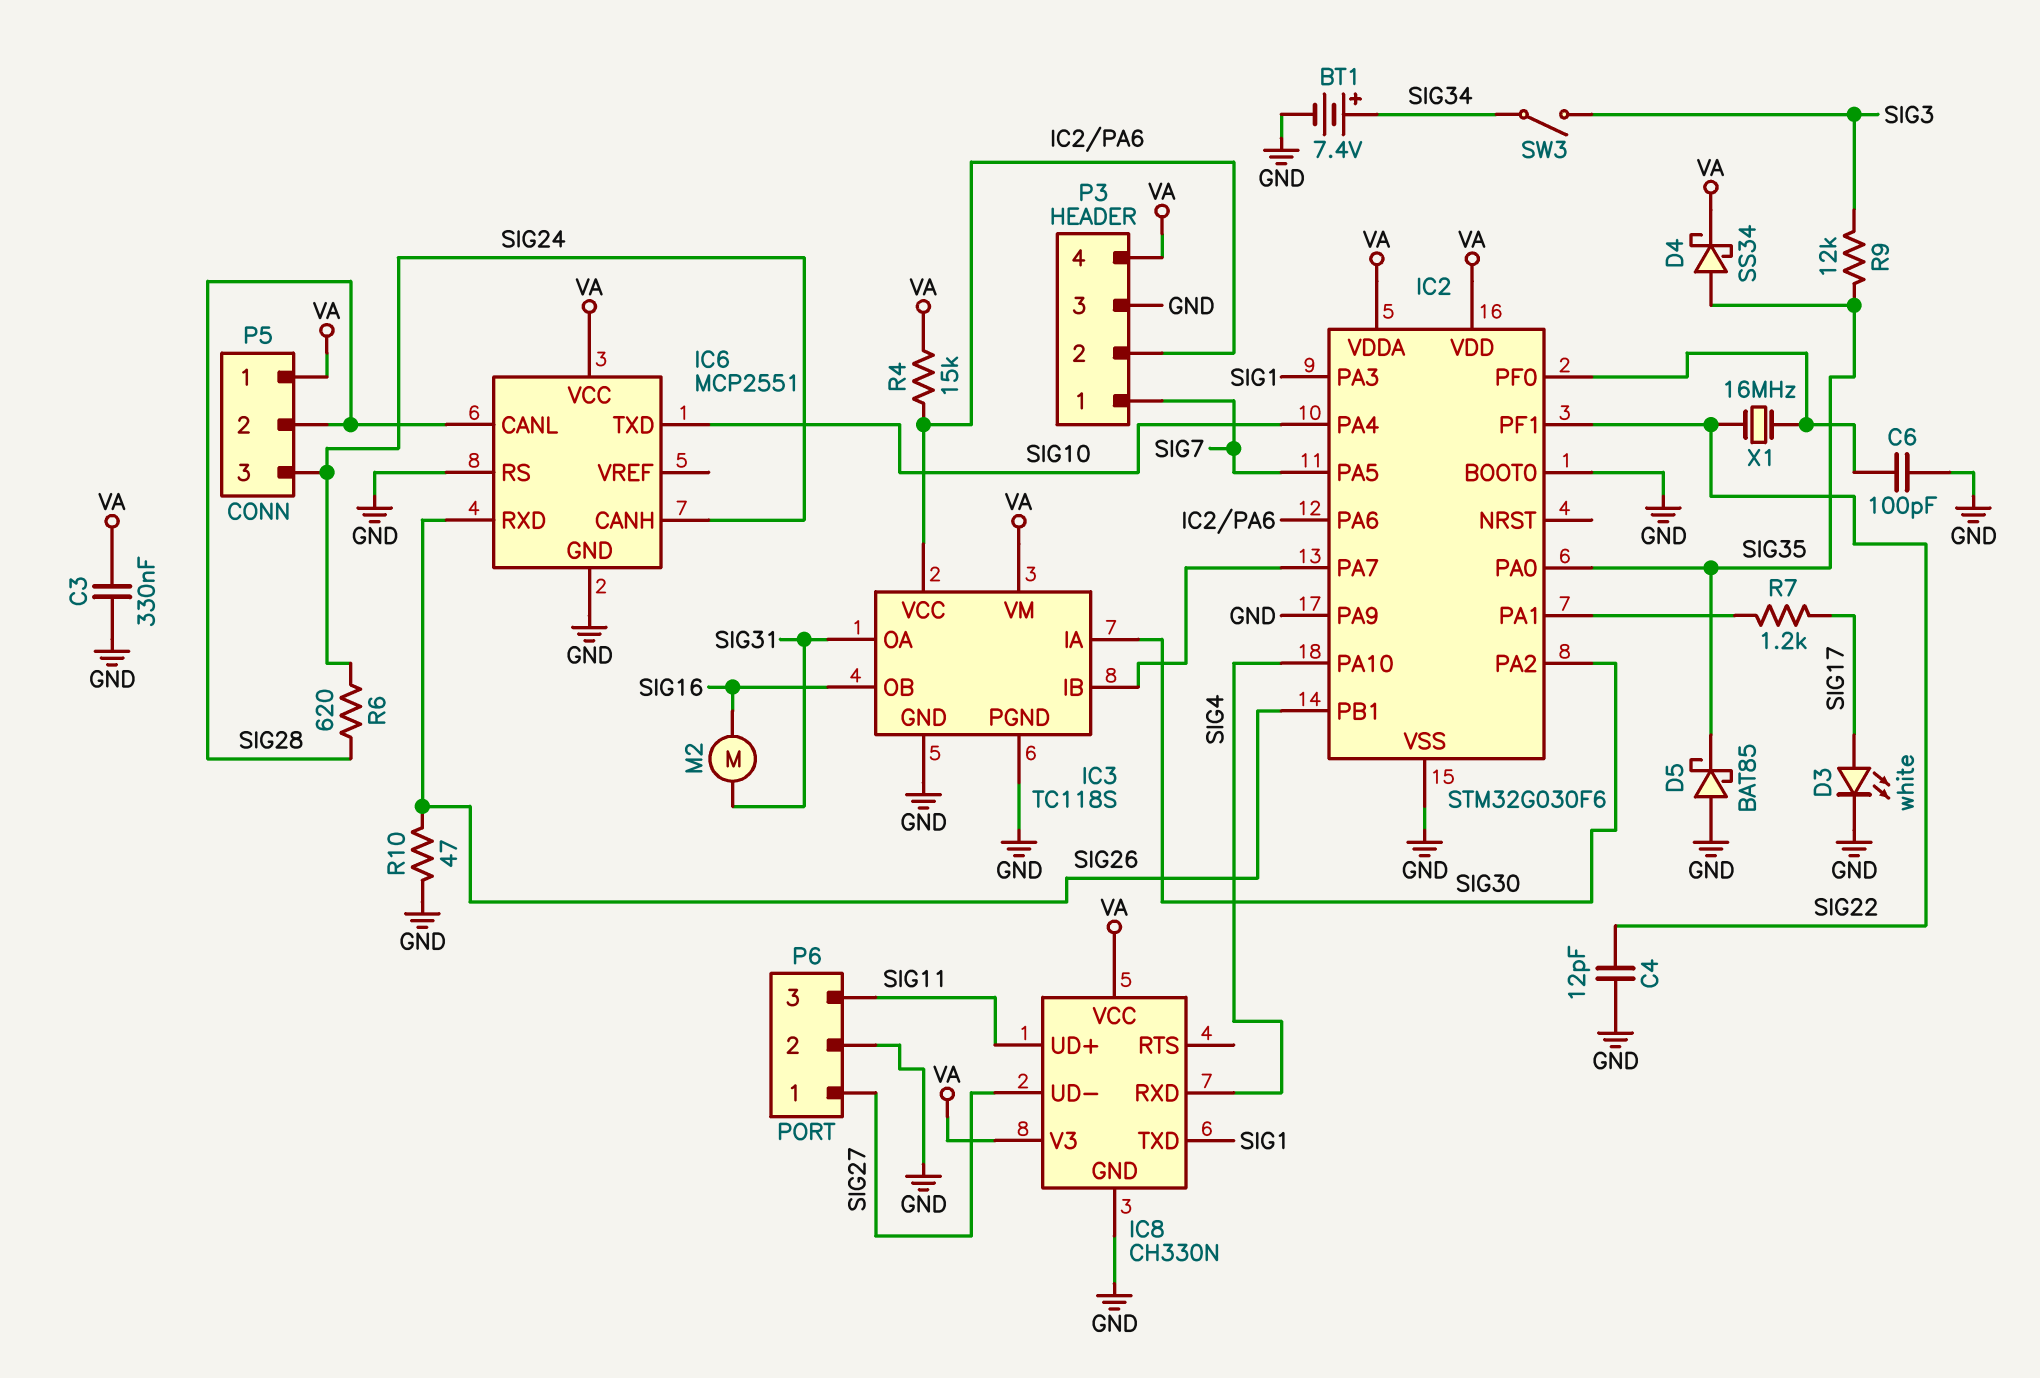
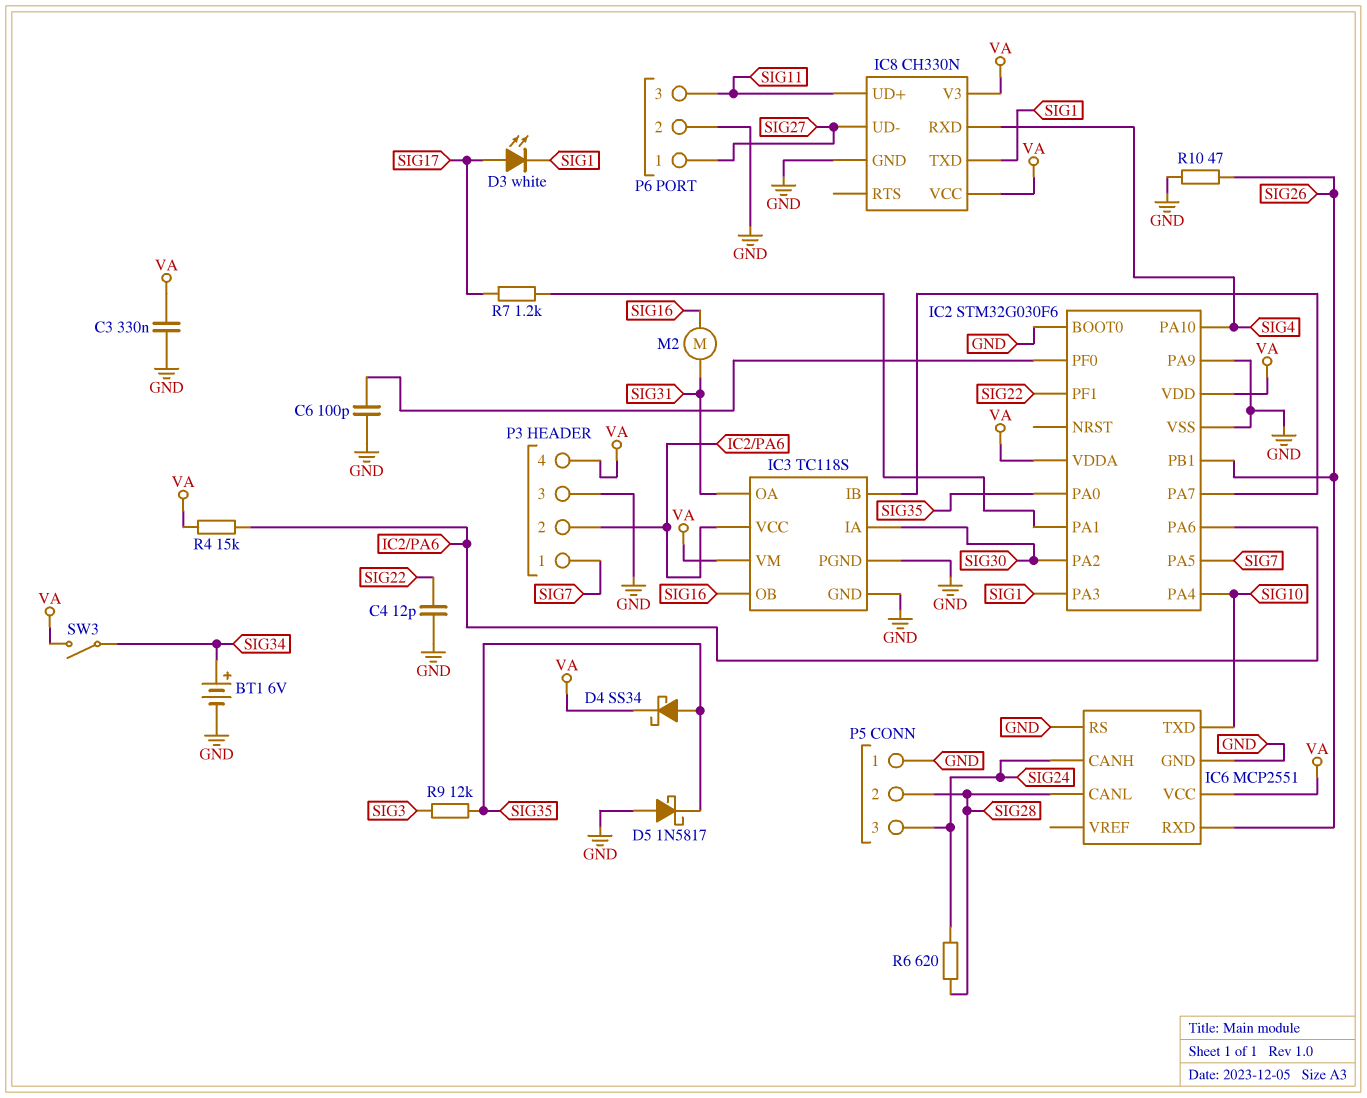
BT1: 7.4V (plus SIG34, minus GND) -> 6V (plus SIG34, minus GND)
D3: LED white (A SIG17, K GND) -> LED white (A SIG17, K SIG1)
D5: schottky BAT85 (A GND, K SIG35) -> schottky 1N5817 (A GND, K SIG35)
P5 pin 1: VA -> GND
SW3: switch (SIG3, SIG34) -> switch (SIG34, VA)
X1: 16MHz (IC2/PF0, SIG22) -> none

